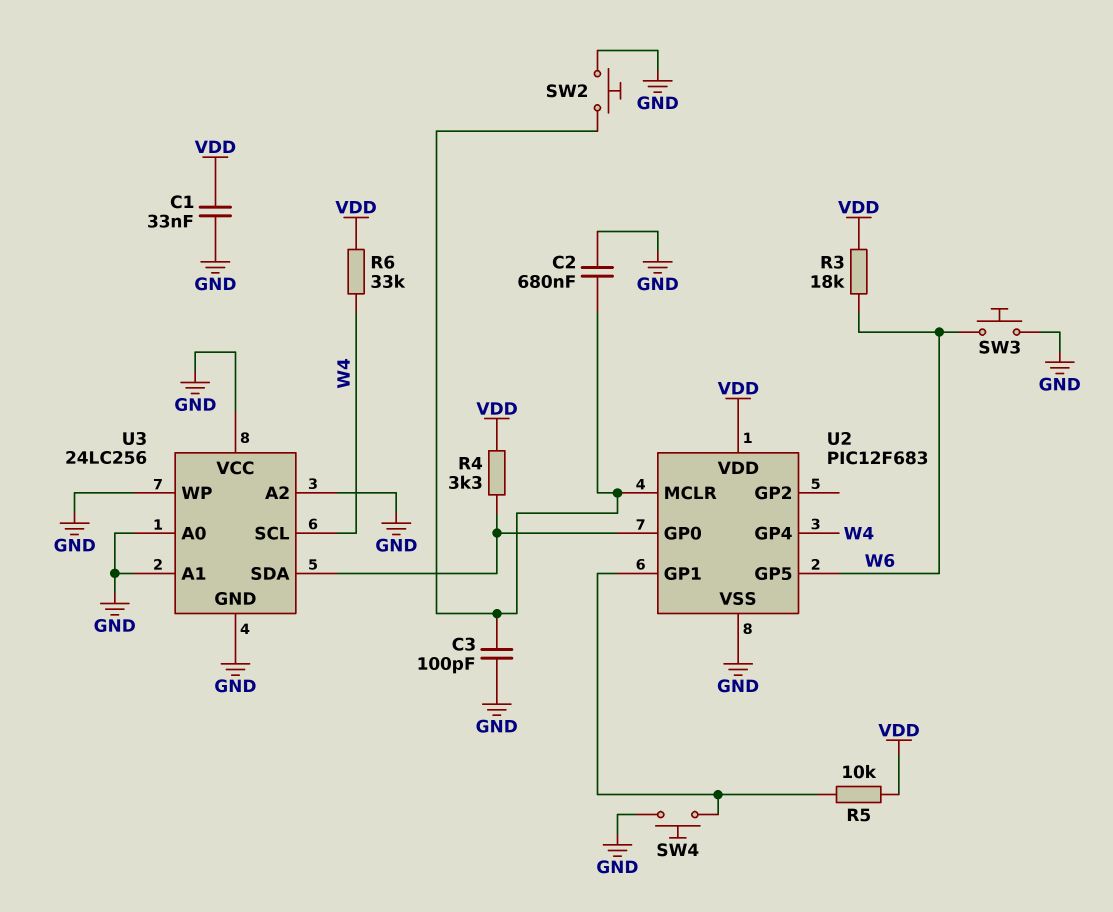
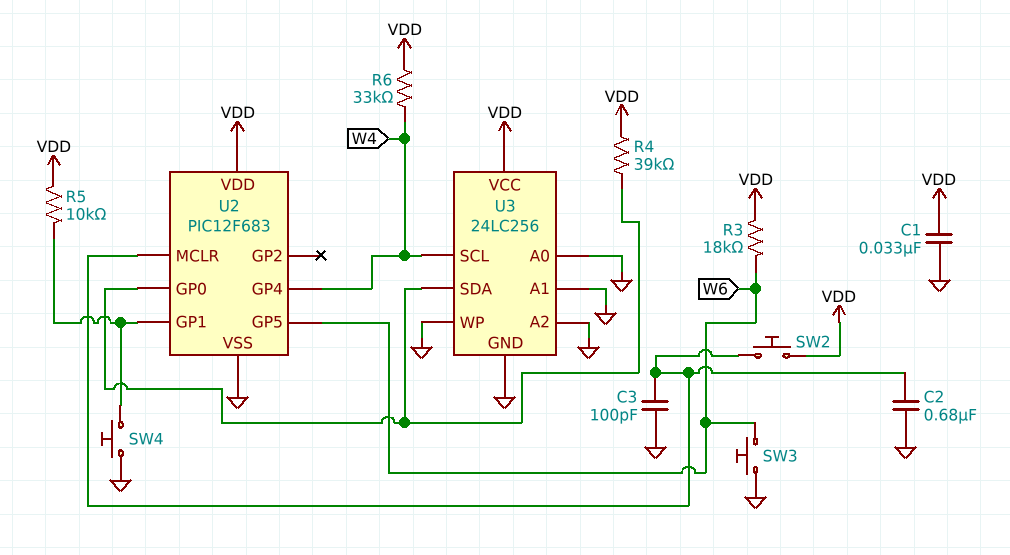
R4: 3.3k (U2/GP0, VDD) -> 39k (U2/GP0, VDD)
SW2: button (GND, U2/MCLR) -> button (U2/MCLR, VDD)
U3 pin VCC: GND -> VDD

